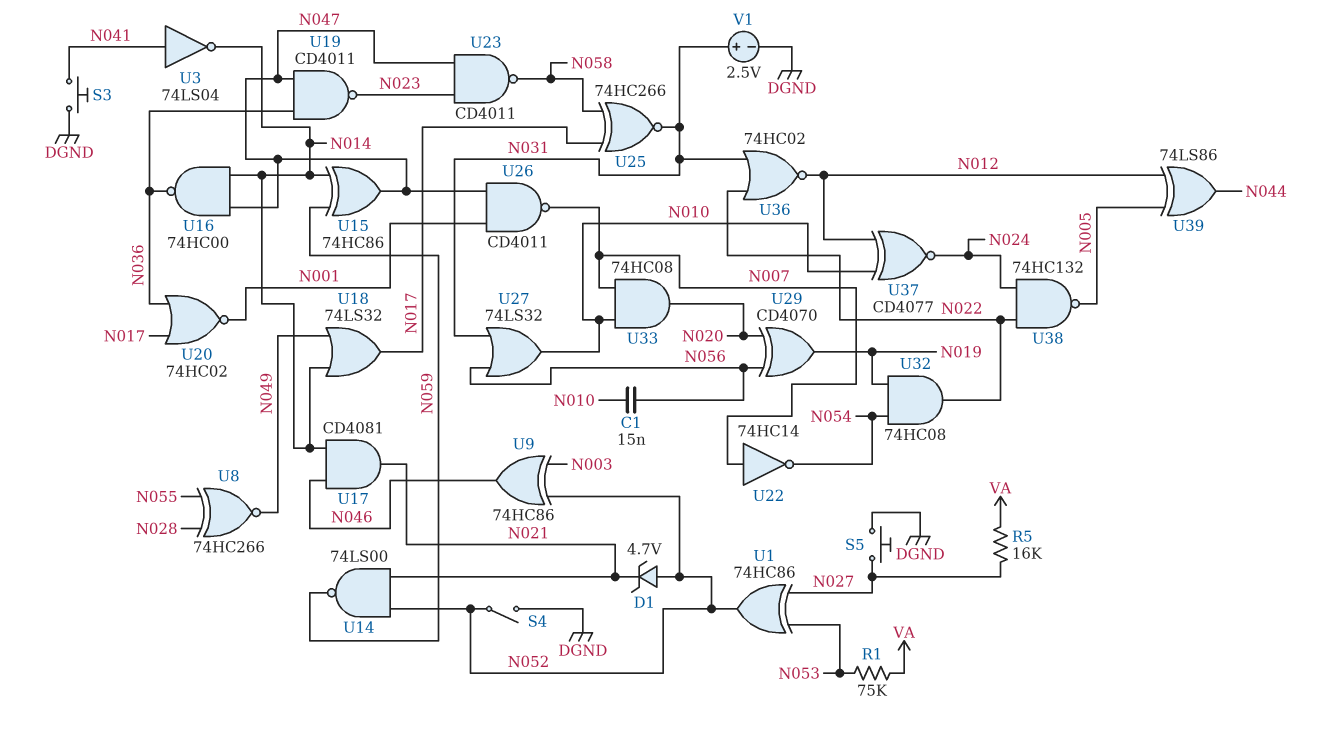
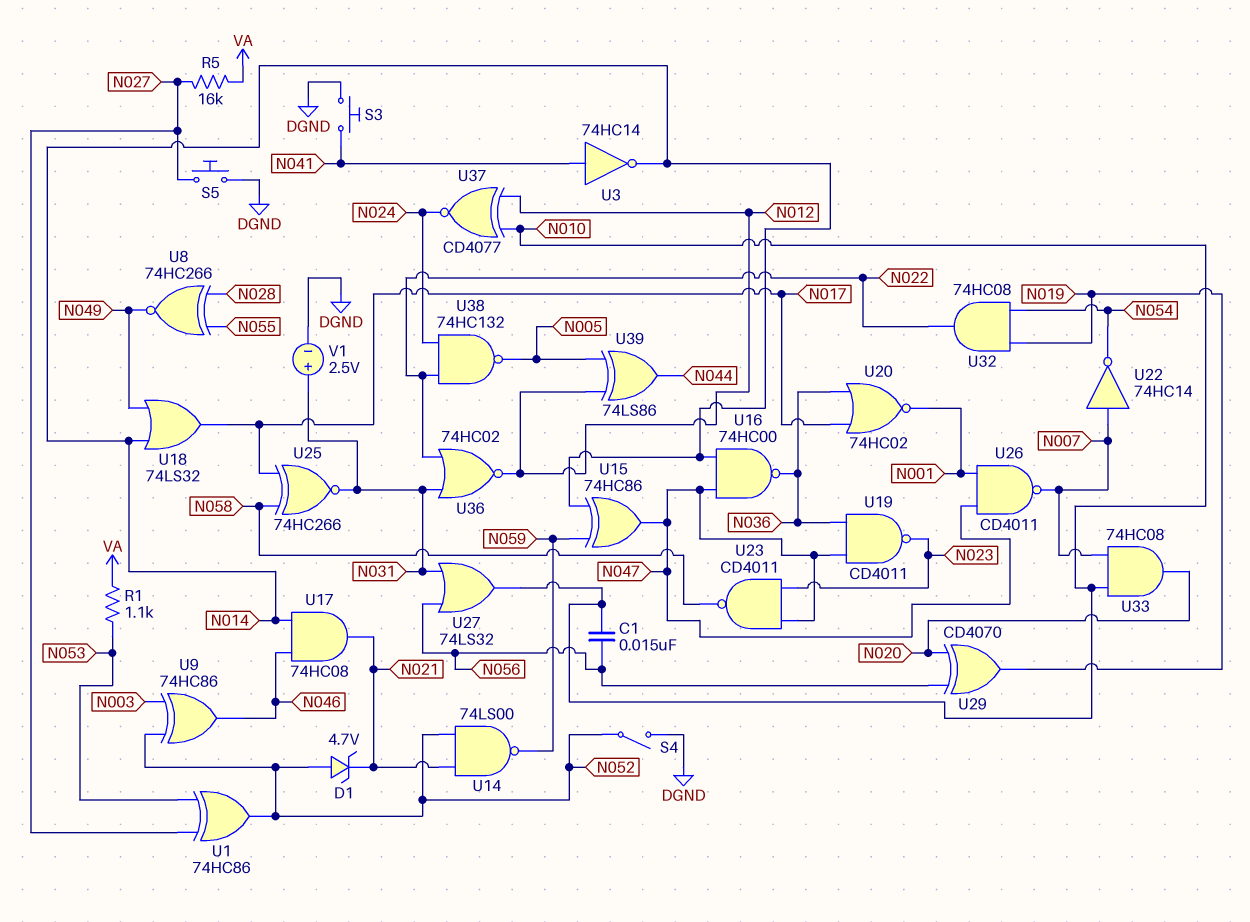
R1: 75k (N053, VA) -> 1.1k (N053, VA)
U3: NOT 74LS04 (in N041, out N014) -> NOT 74HC14 (in N041, out N014)
U17: AND CD4081 (in N014, in N046, out N021) -> AND 74HC08 (in N014, in N046, out N021)

